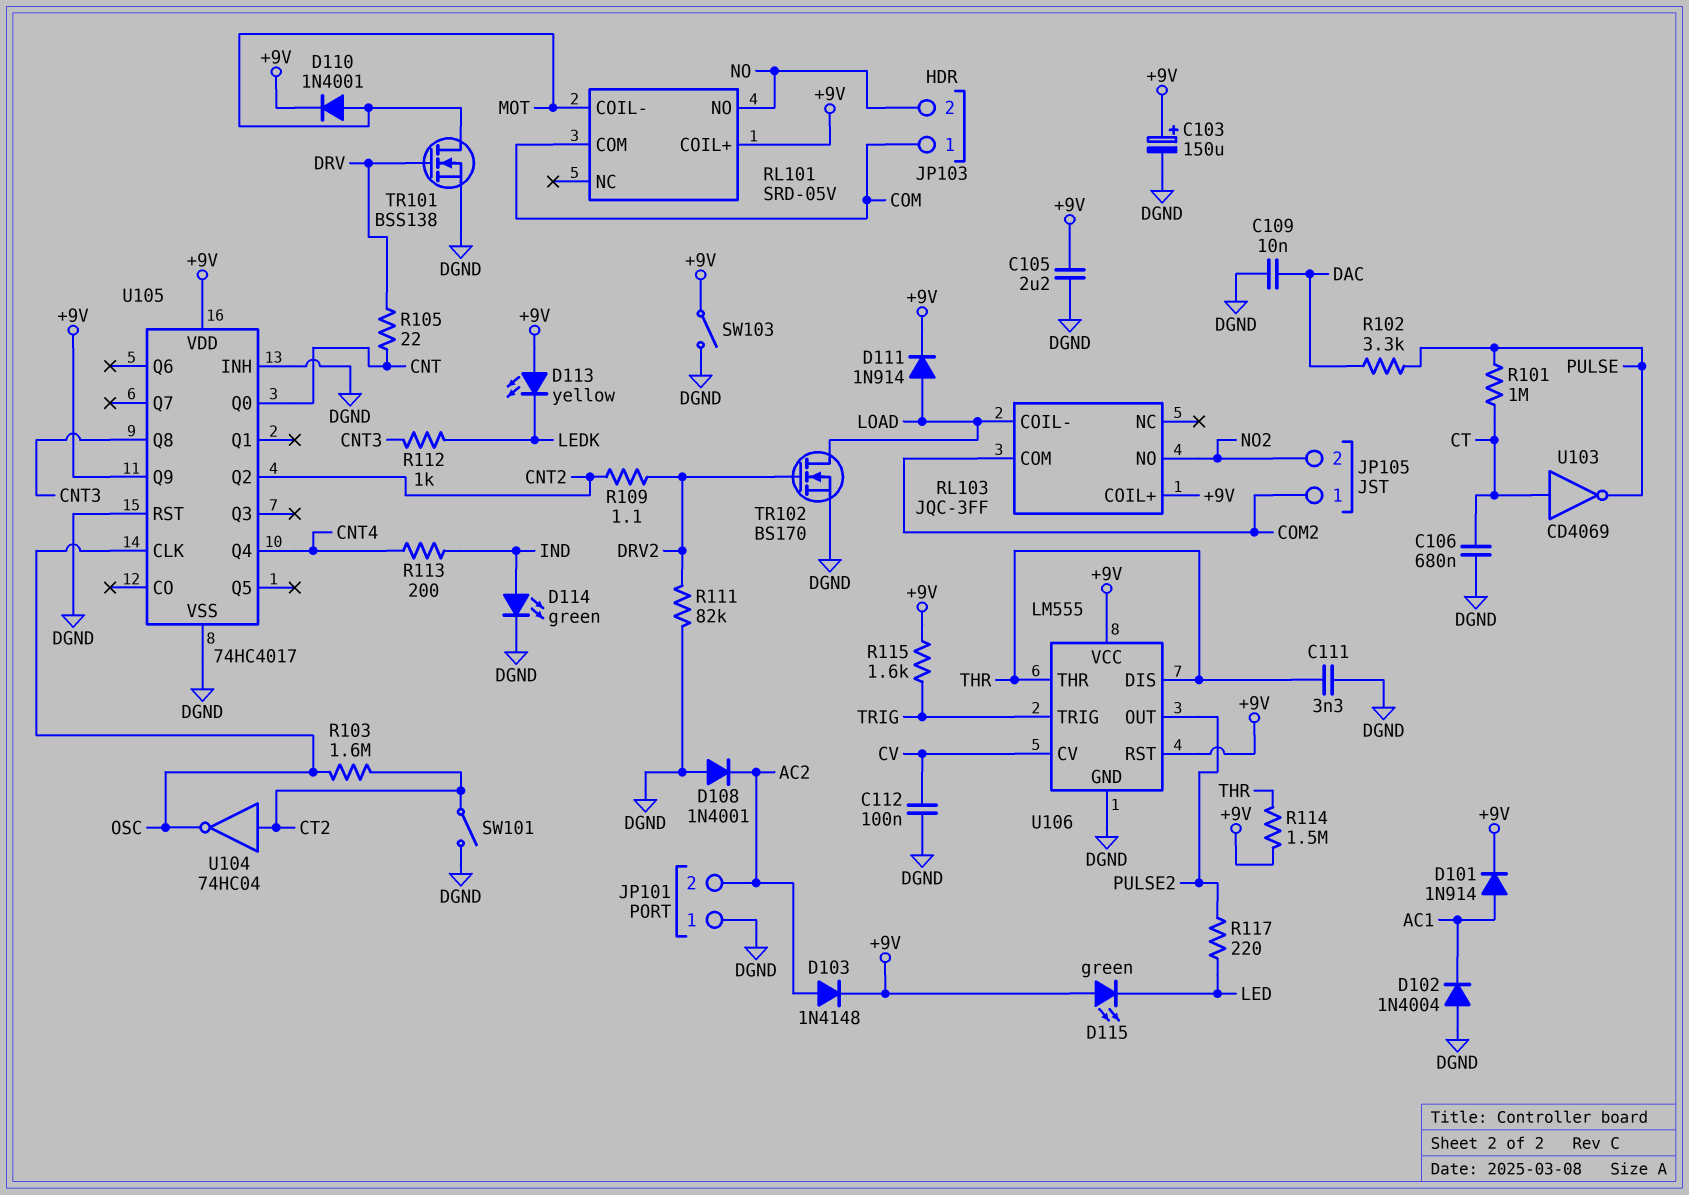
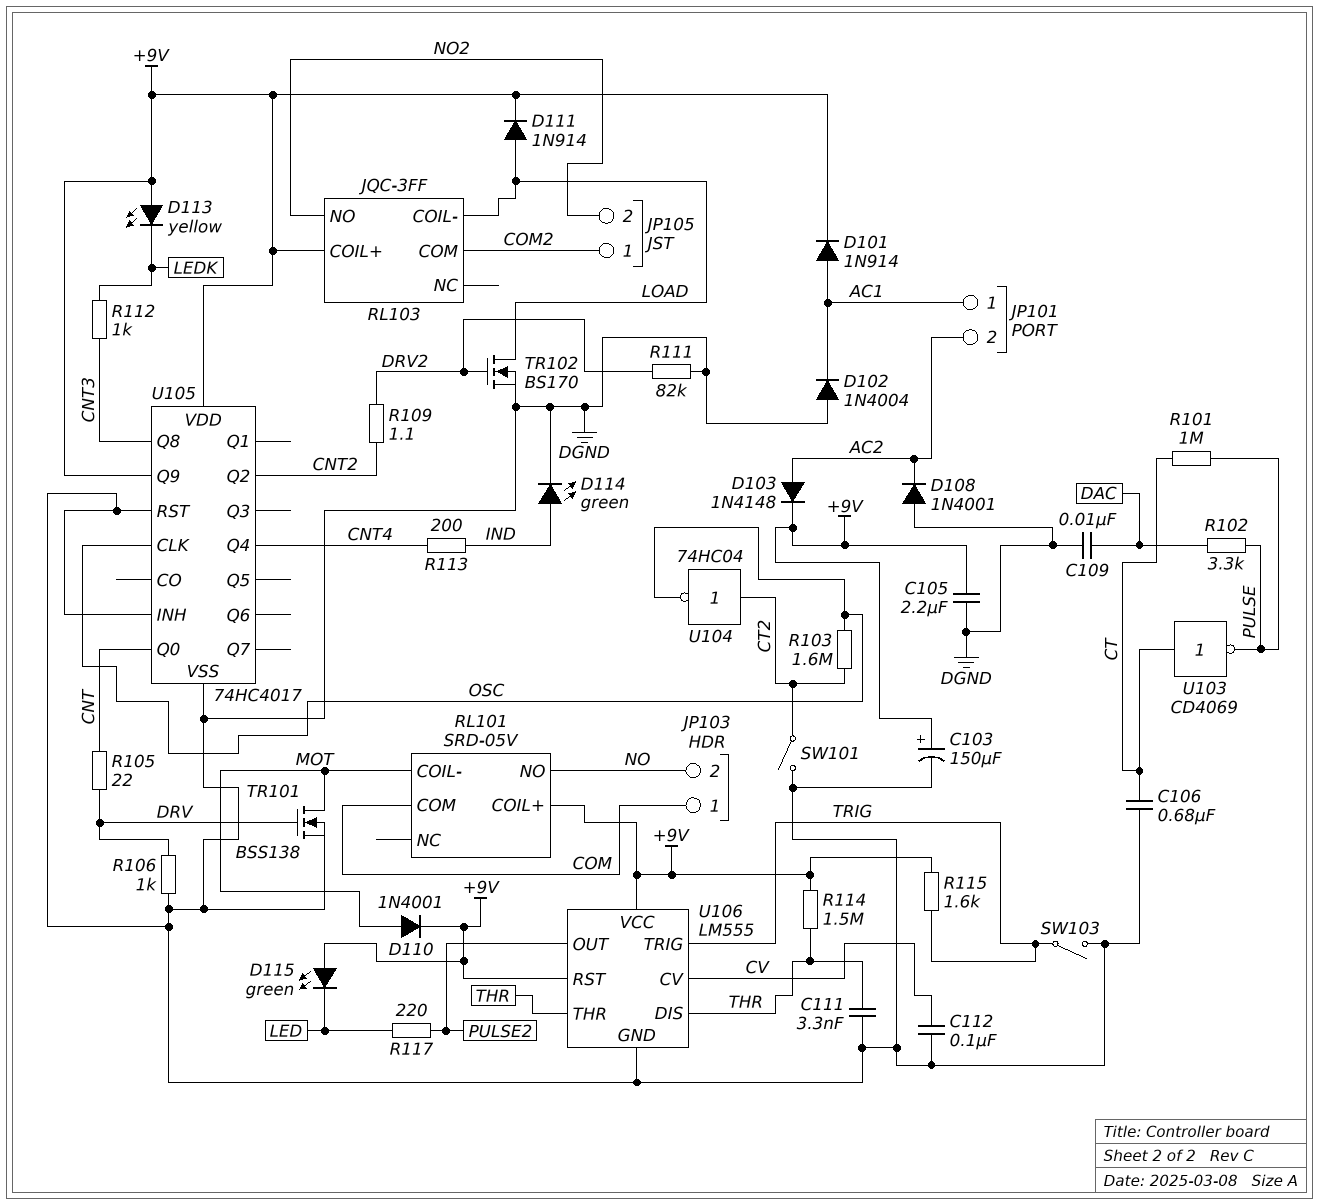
JP101 pin 1: DGND -> AC1
R106: none -> 1k (DGND, DRV)
SW103: switch (+9V, DGND) -> switch (DGND, TRIG)

